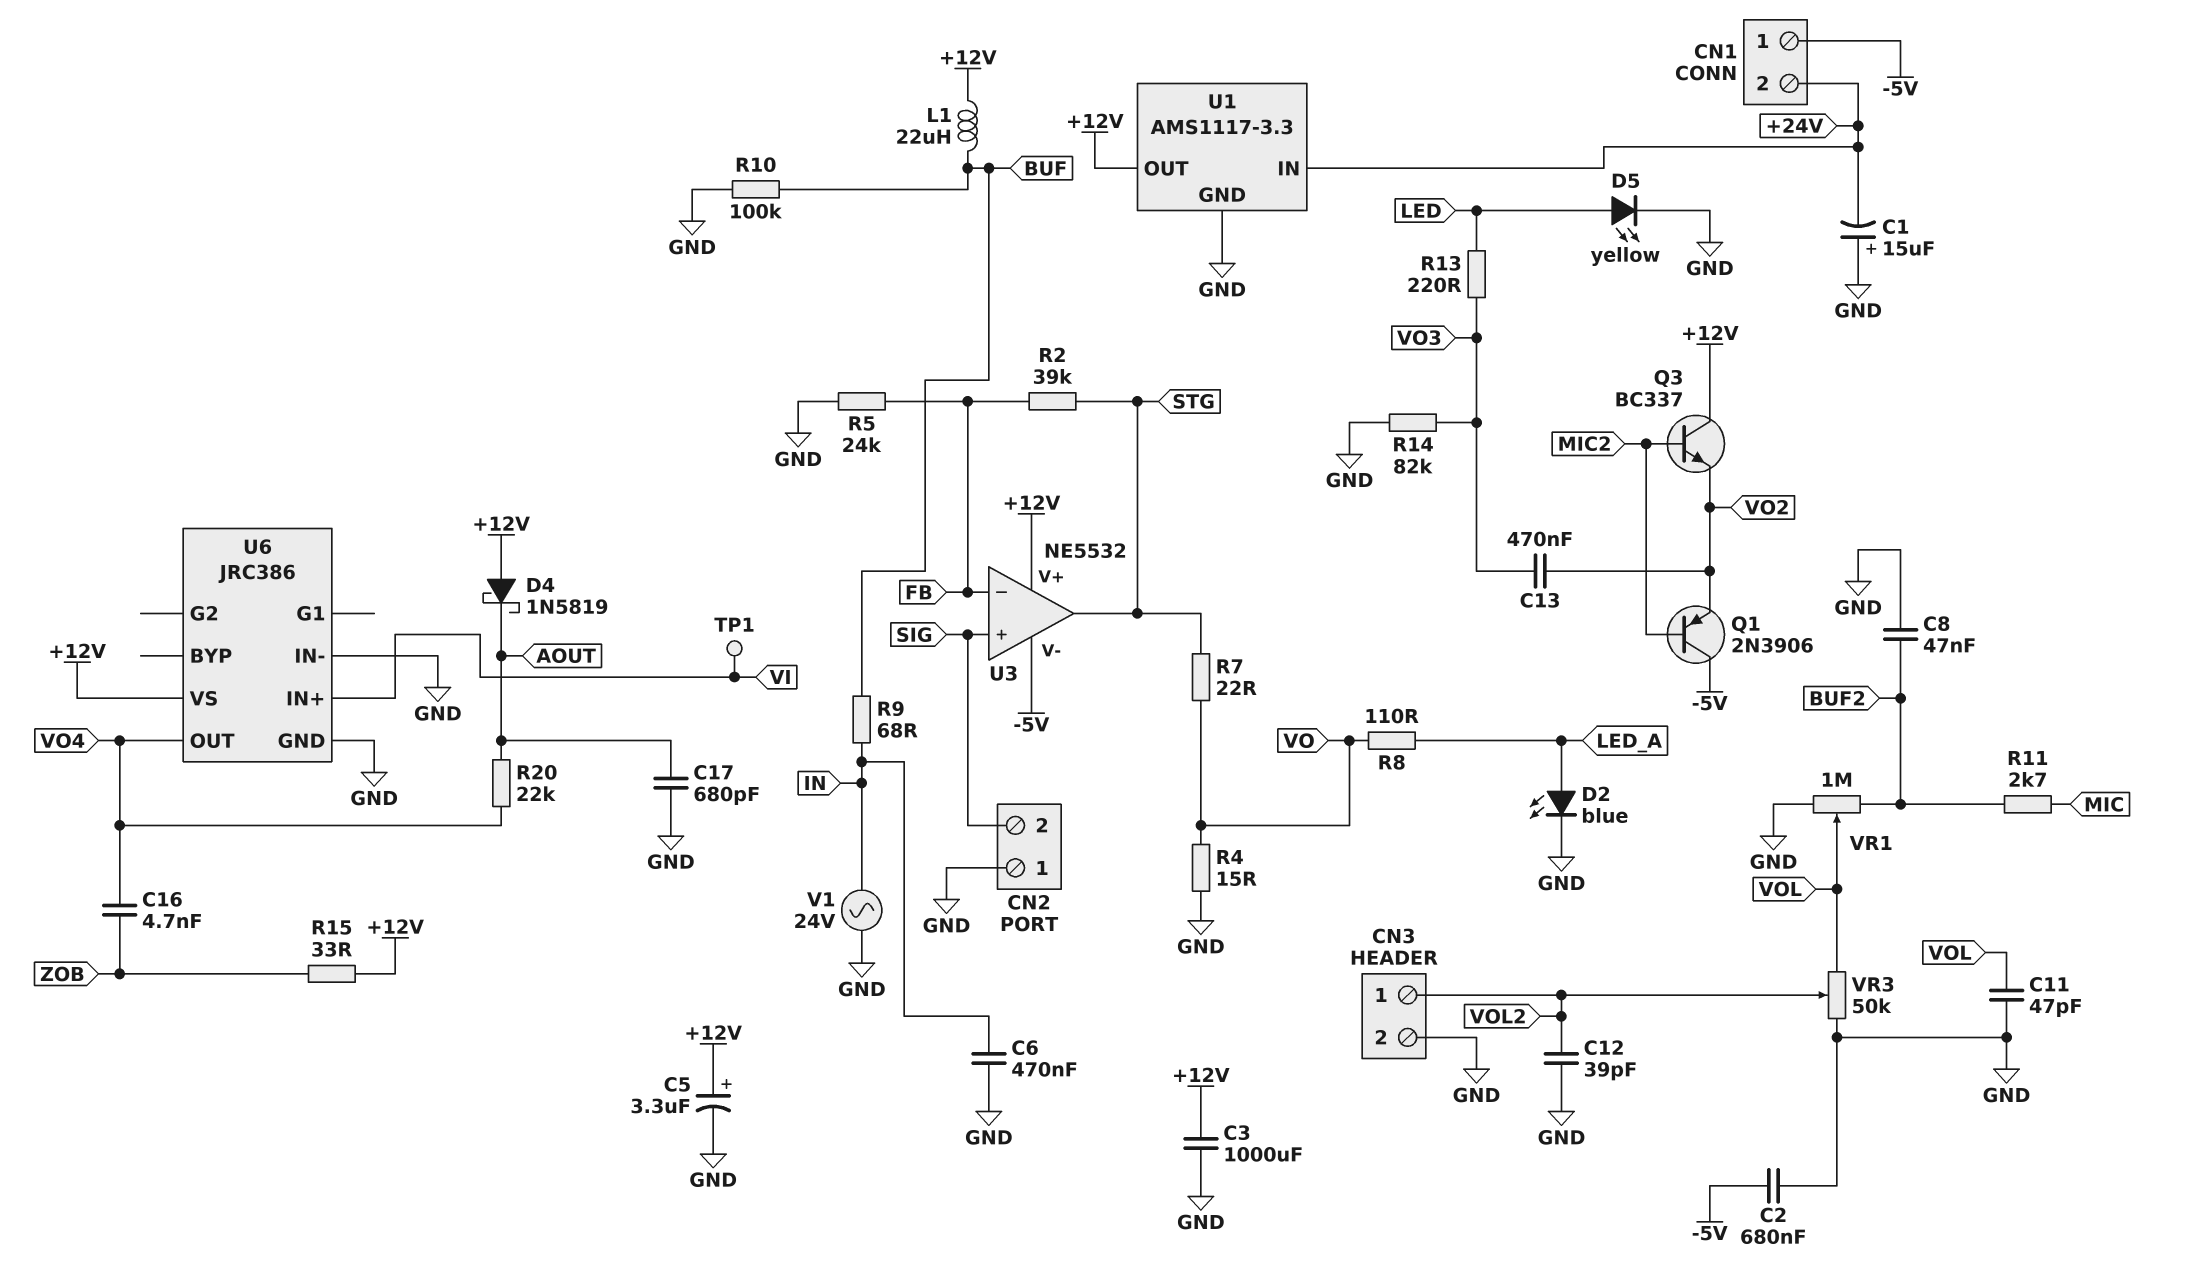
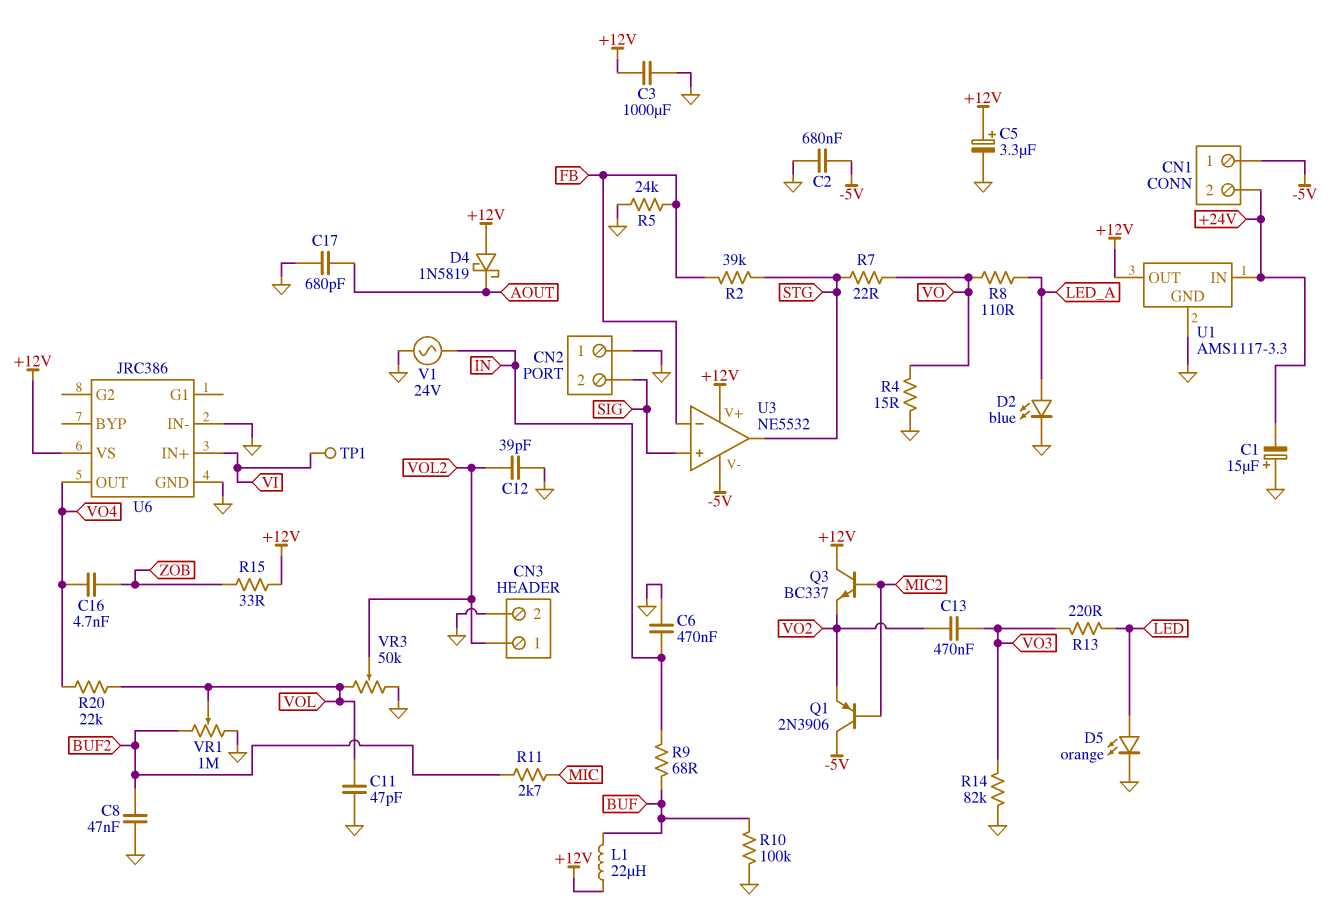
D5: LED yellow (A LED, K GND) -> LED orange (A LED, K GND)
R20: 22k (AOUT, VO4) -> 22k (VO4, VOL)

